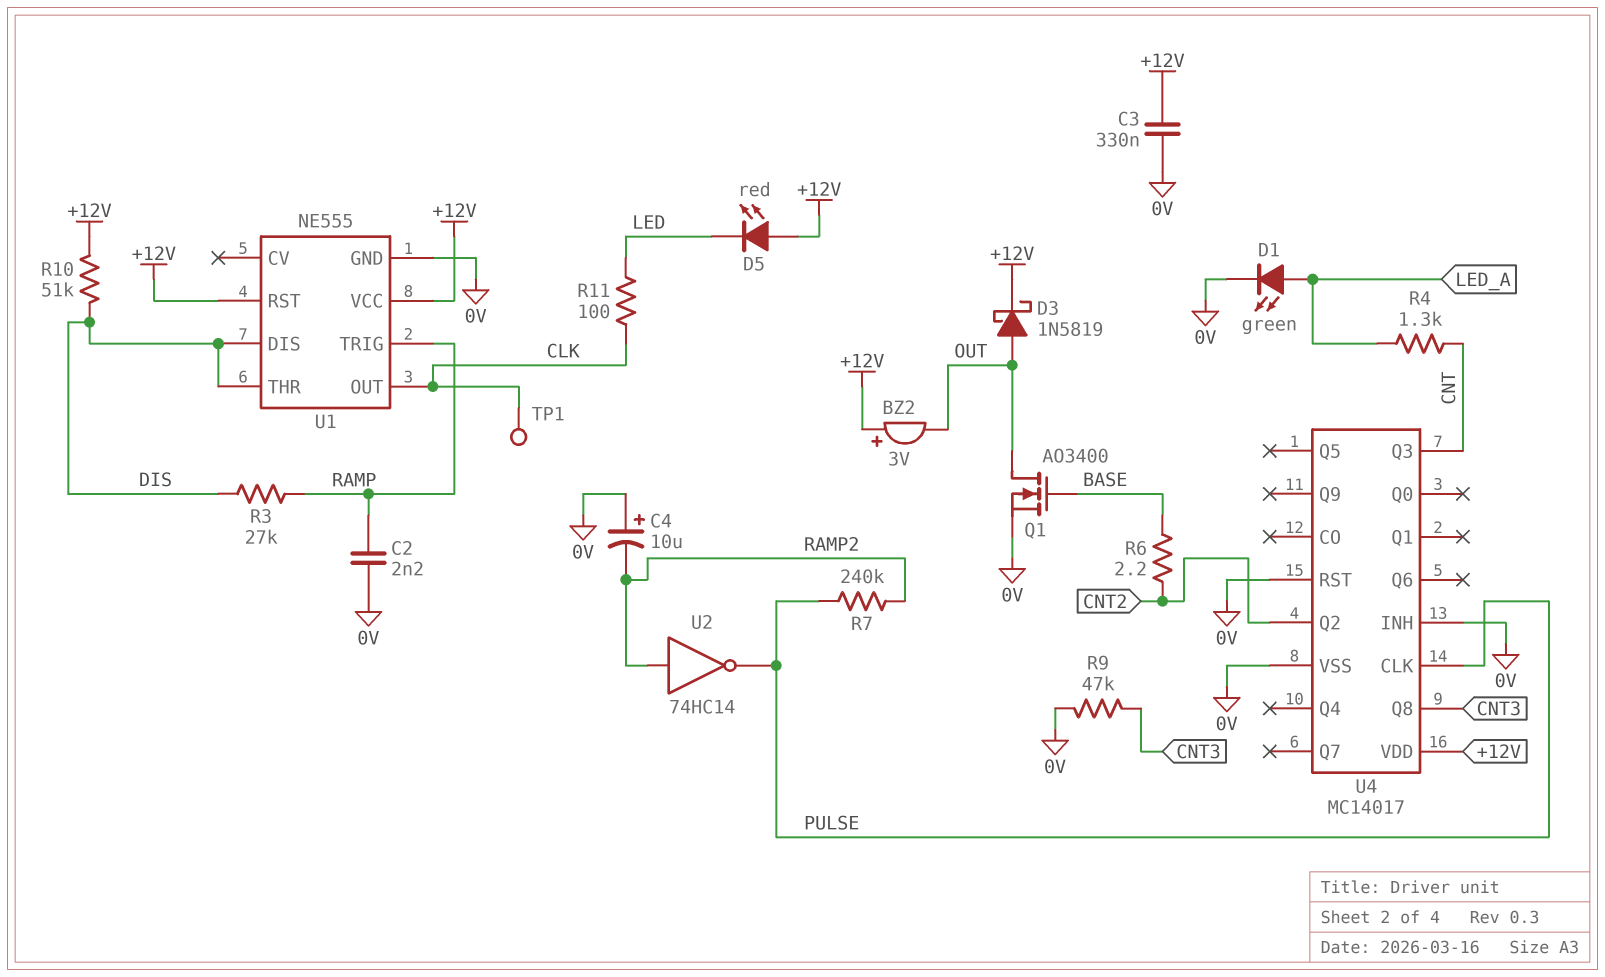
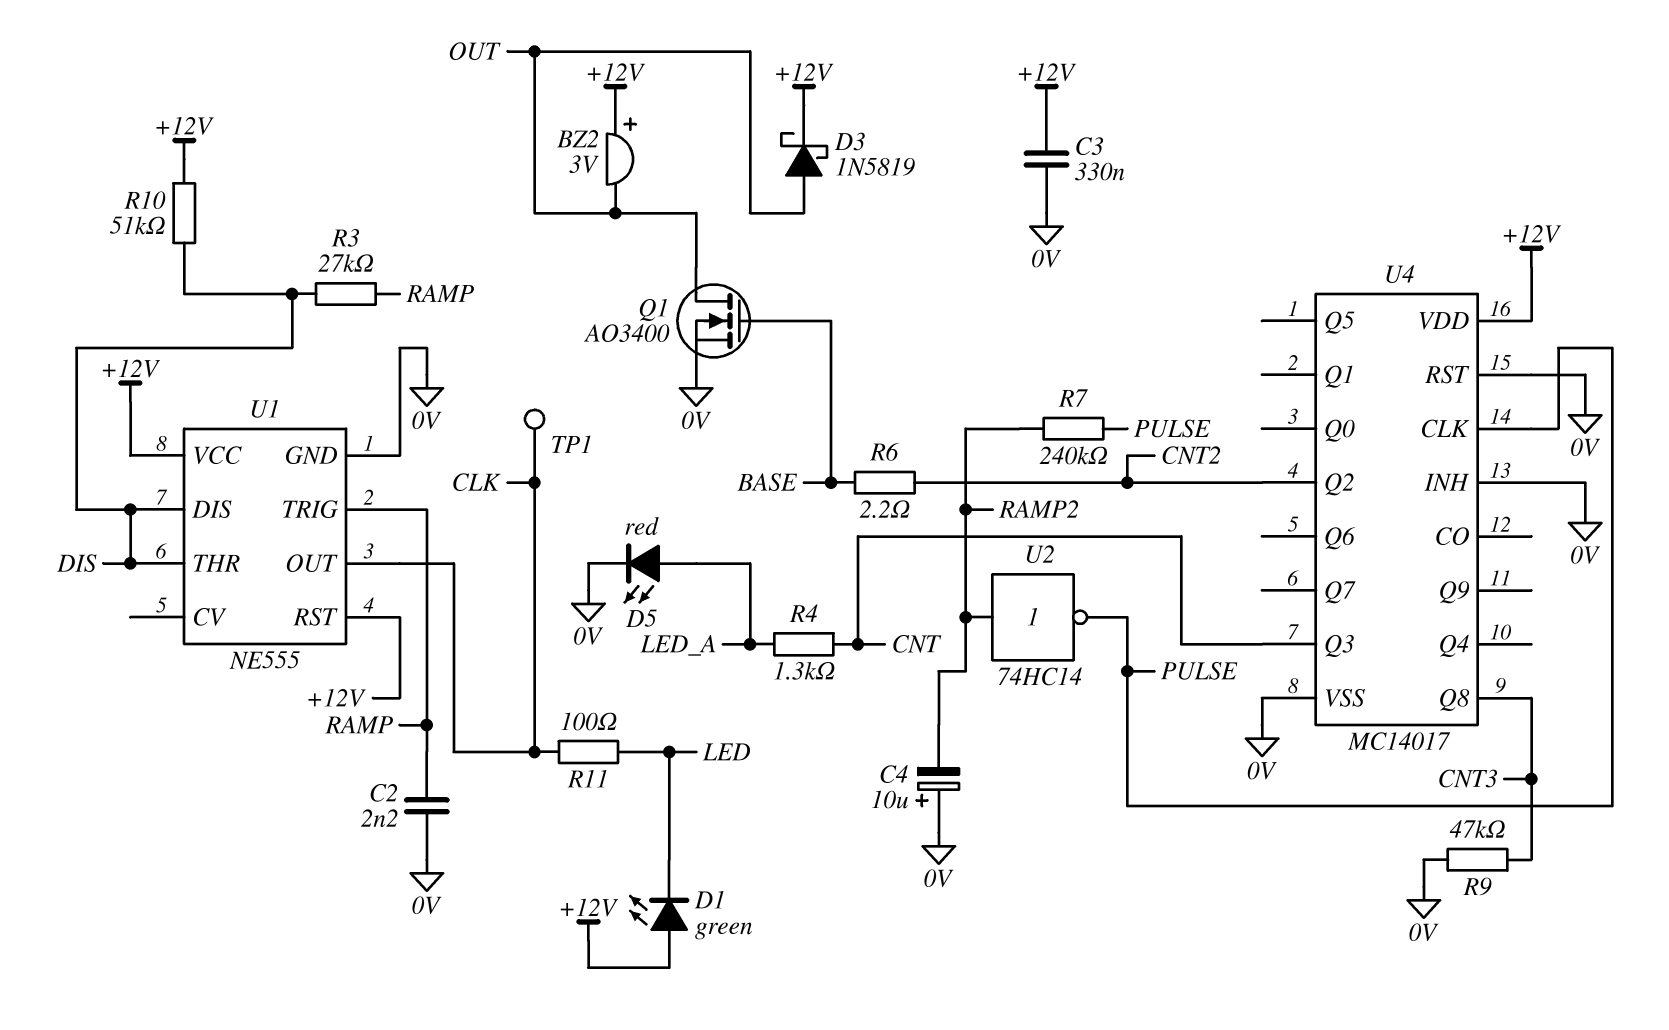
D1: LED green (A LED_A, K 0V) -> LED green (A +12V, K LED)
D5: LED red (A +12V, K LED) -> LED red (A LED_A, K 0V)

